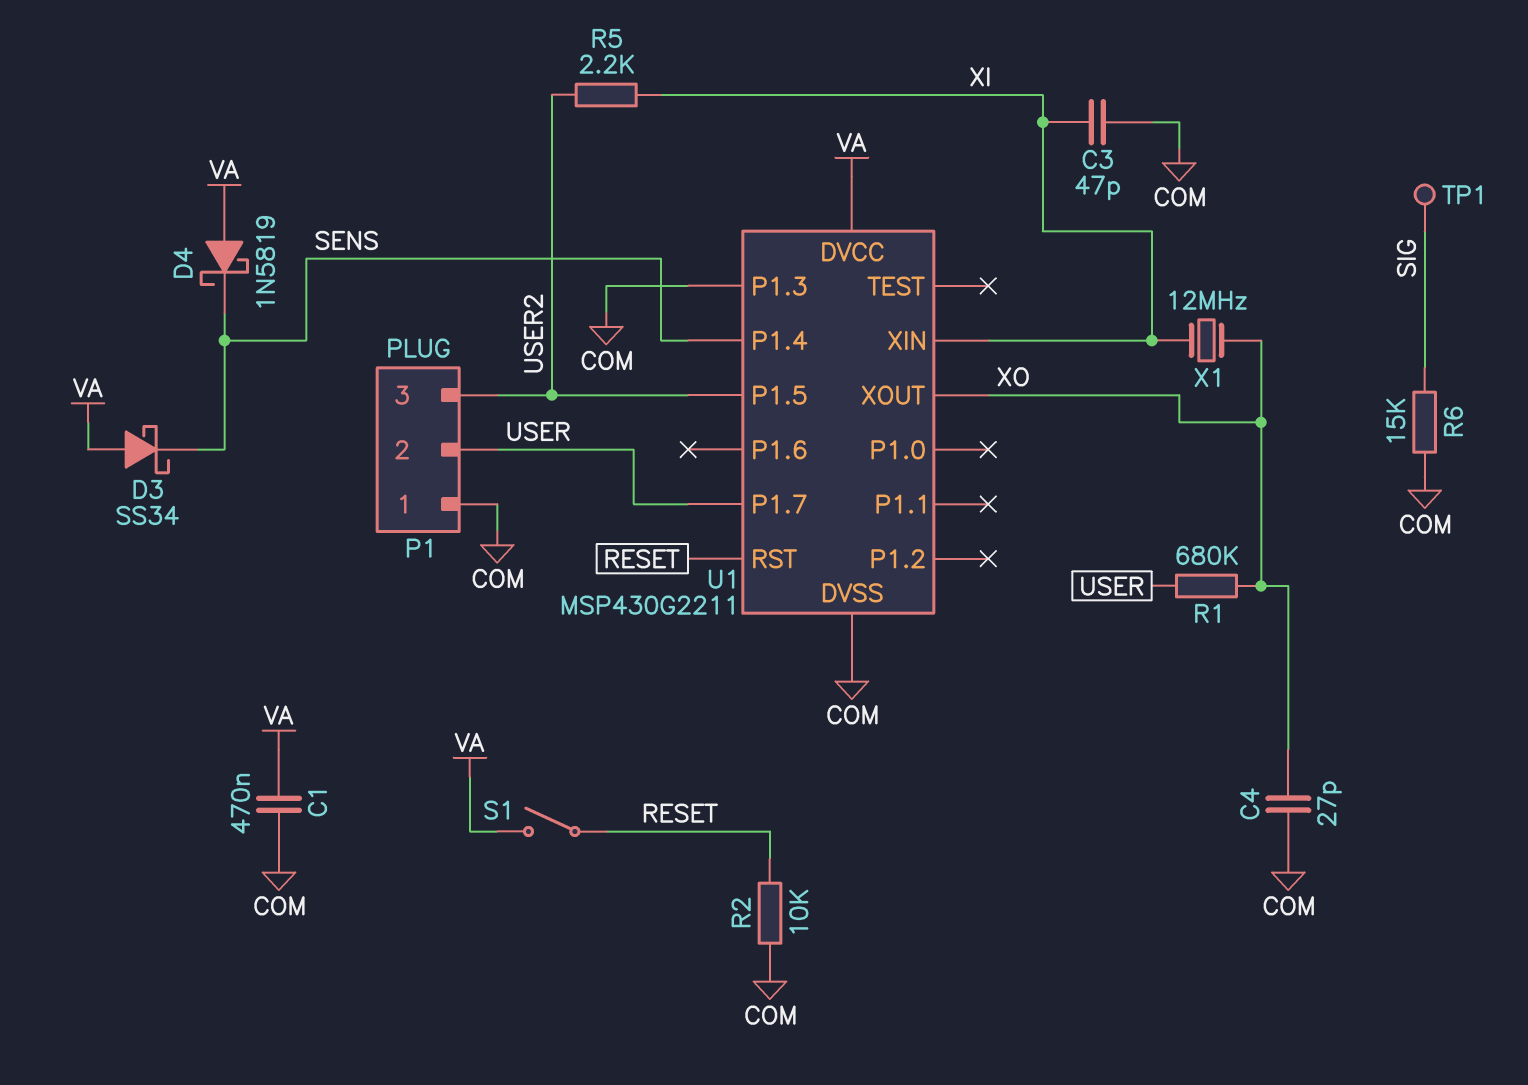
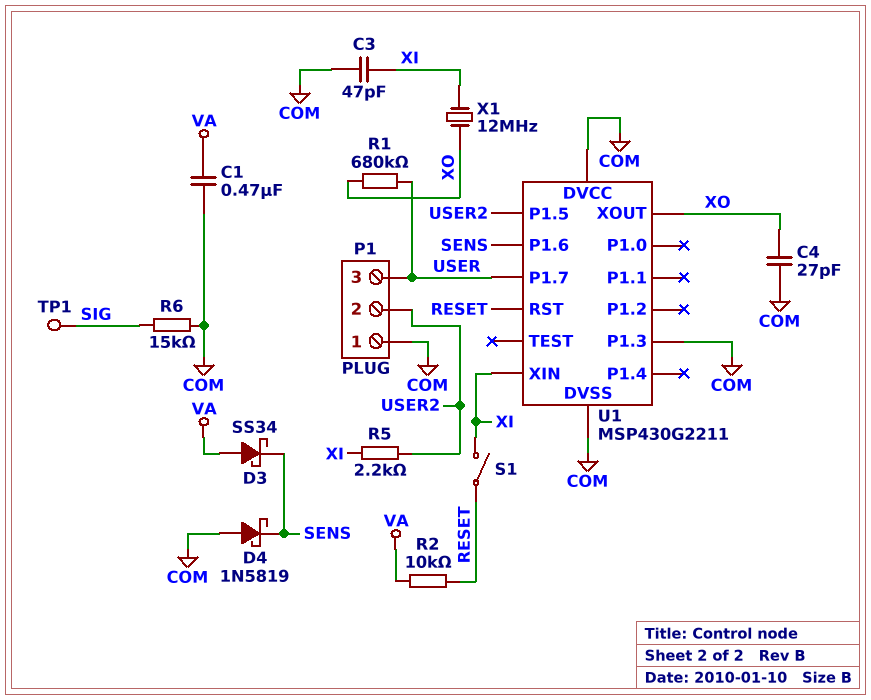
D4: schottky 1N5819 (A VA, K SENS) -> schottky 1N5819 (A COM, K SENS)
P1 pin 2: USER -> USER2
P1 pin 3: USER2 -> USER
R2: 10k (COM, RESET) -> 10k (RESET, VA)
S1: switch (RESET, VA) -> switch (RESET, XI)
U1 pin DVCC: VA -> COM
U1 pin P1.4: SENS -> none
U1 pin P1.6: none -> SENS

